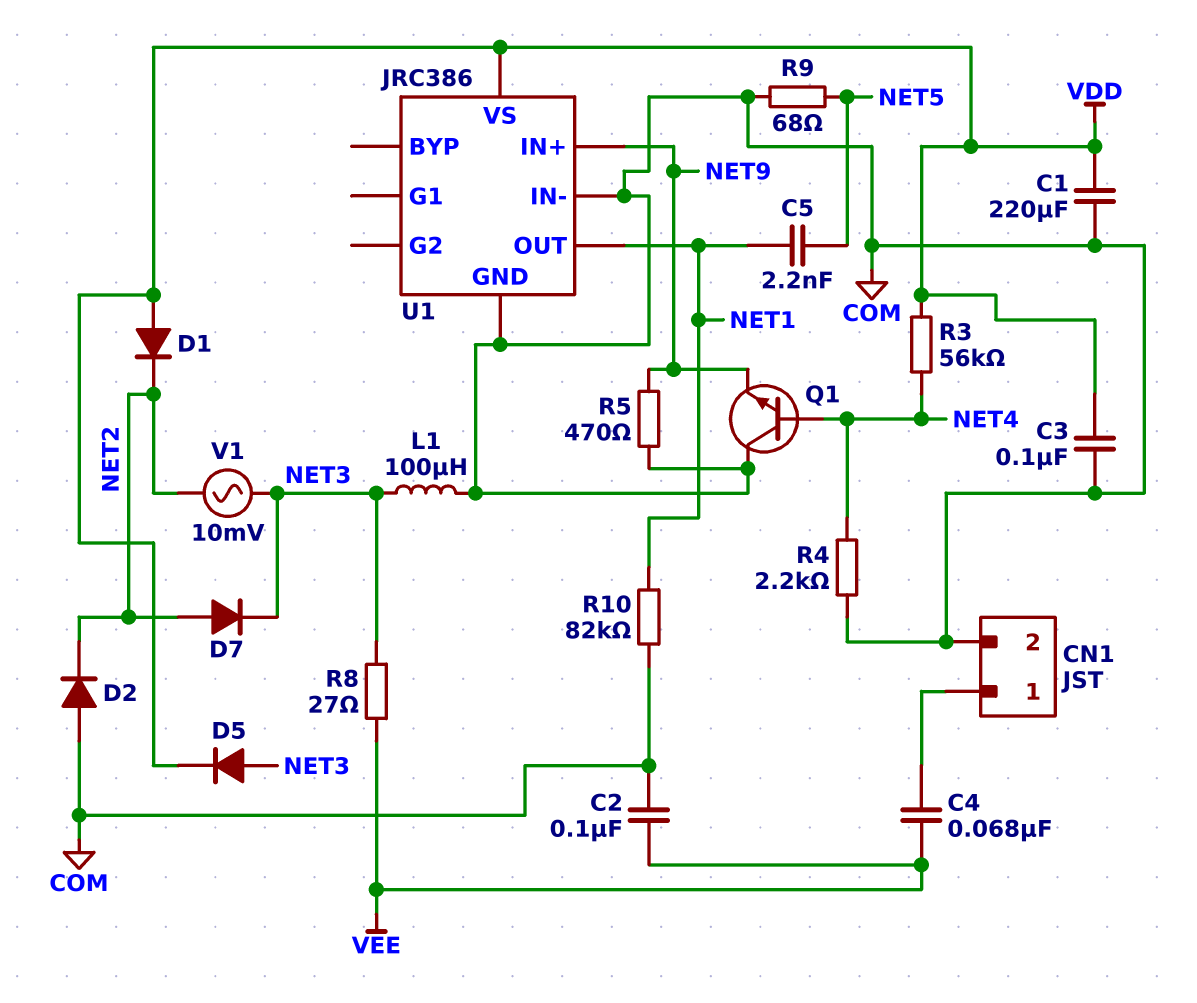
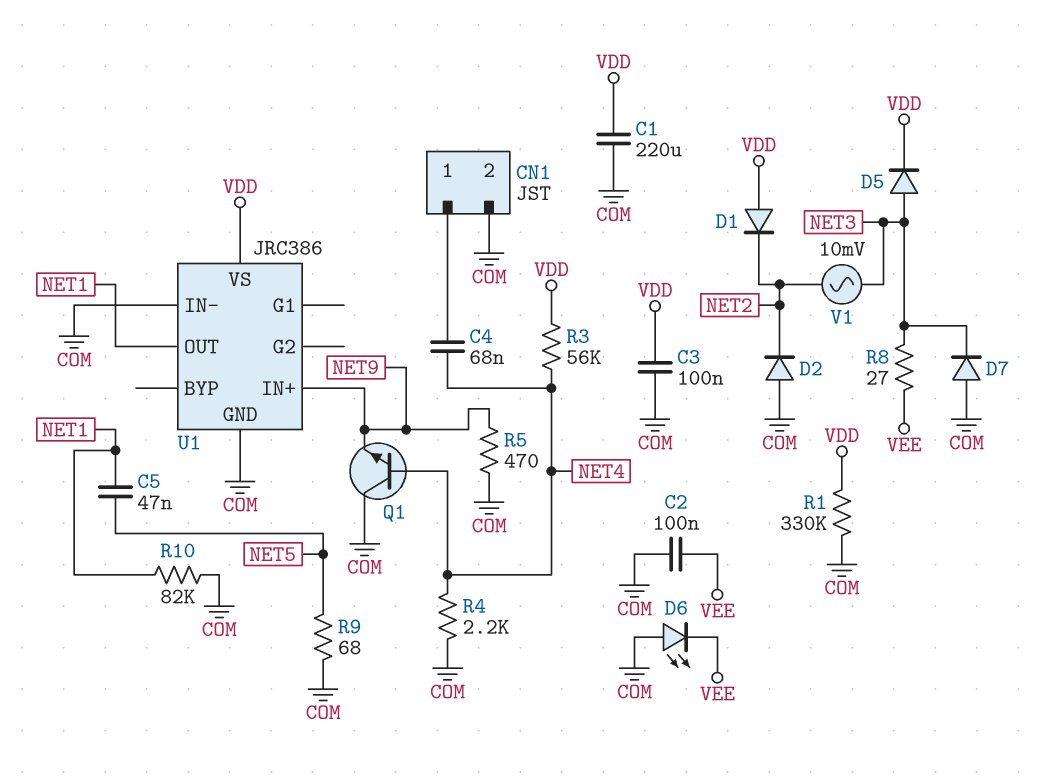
C4: 68nF (CN1/1, VEE) -> 68nF (CN1/1, NET4)
C5: 2.2nF (NET1, NET5) -> 47nF (NET1, NET5)
D6: none -> LED (A COM, K VEE)
D7: diode (A NET2, K NET3) -> diode (A COM, K NET3)
L1: 100uH (COM, NET3) -> none
R1: none -> 330k (COM, VDD)

